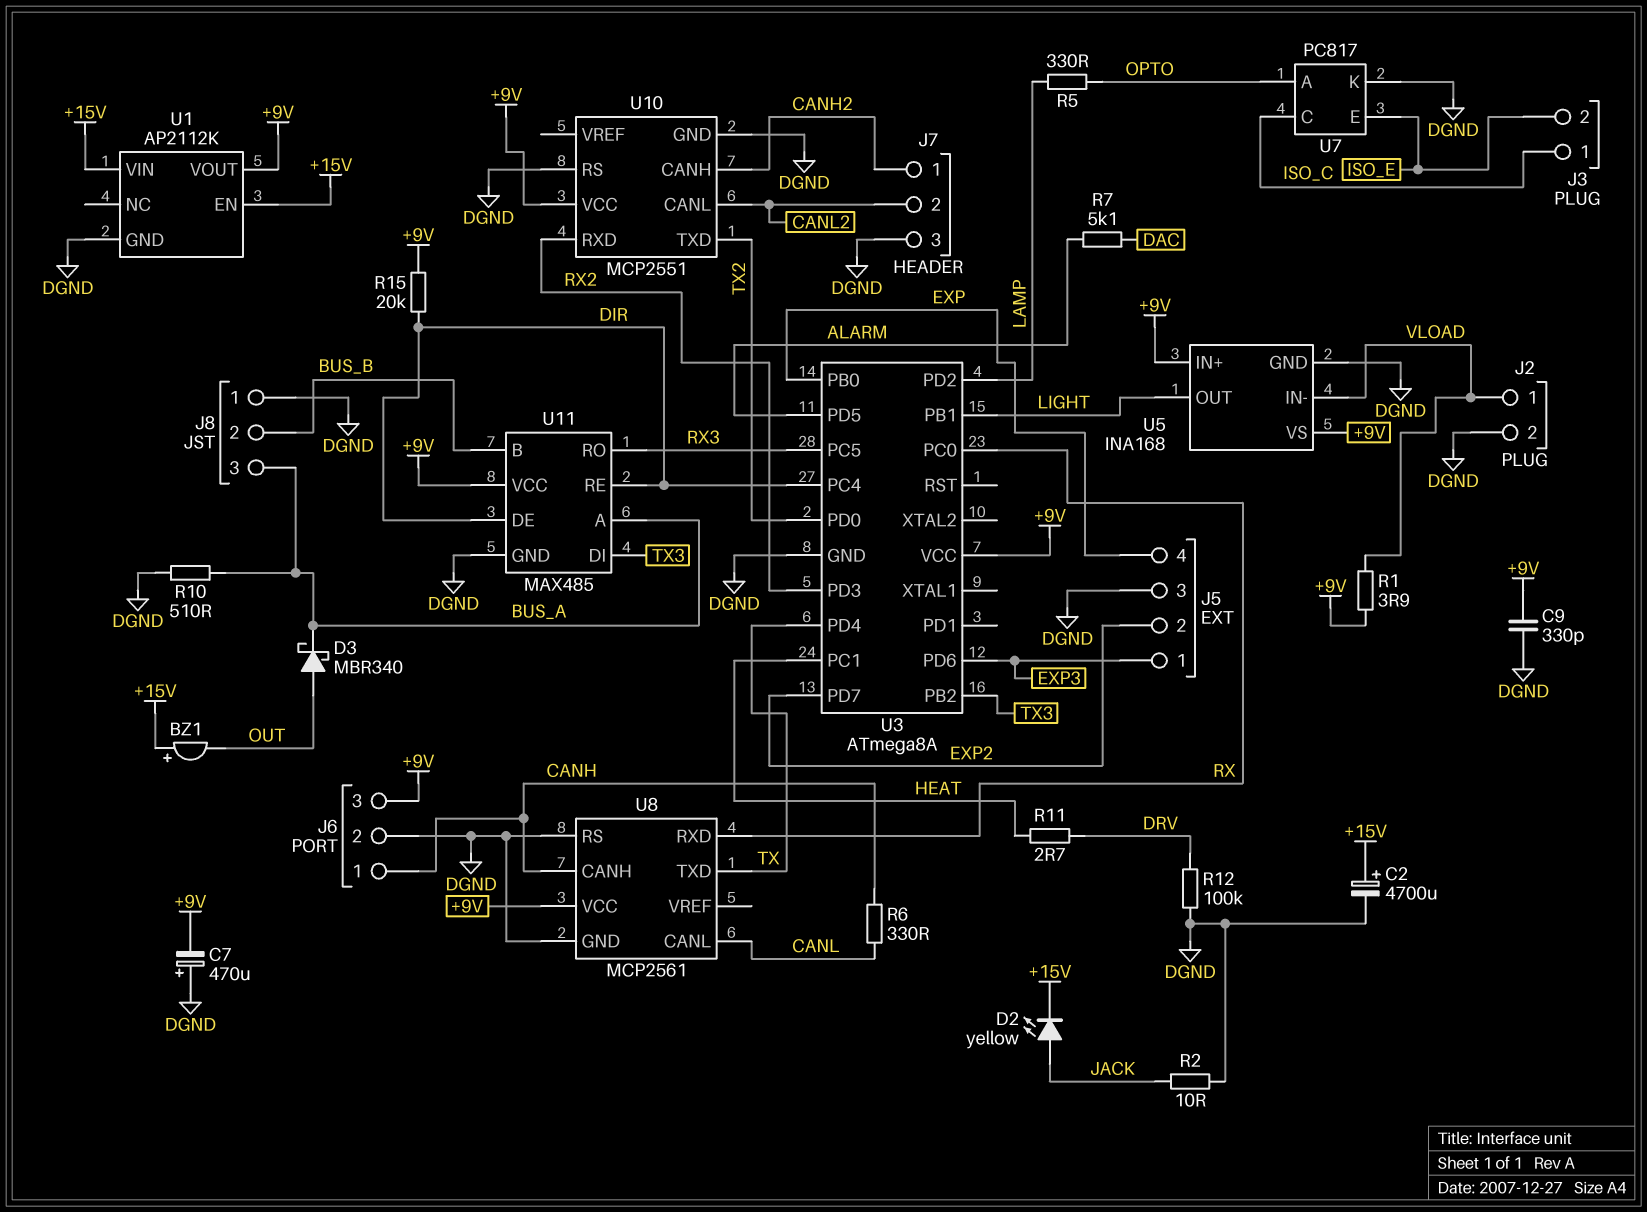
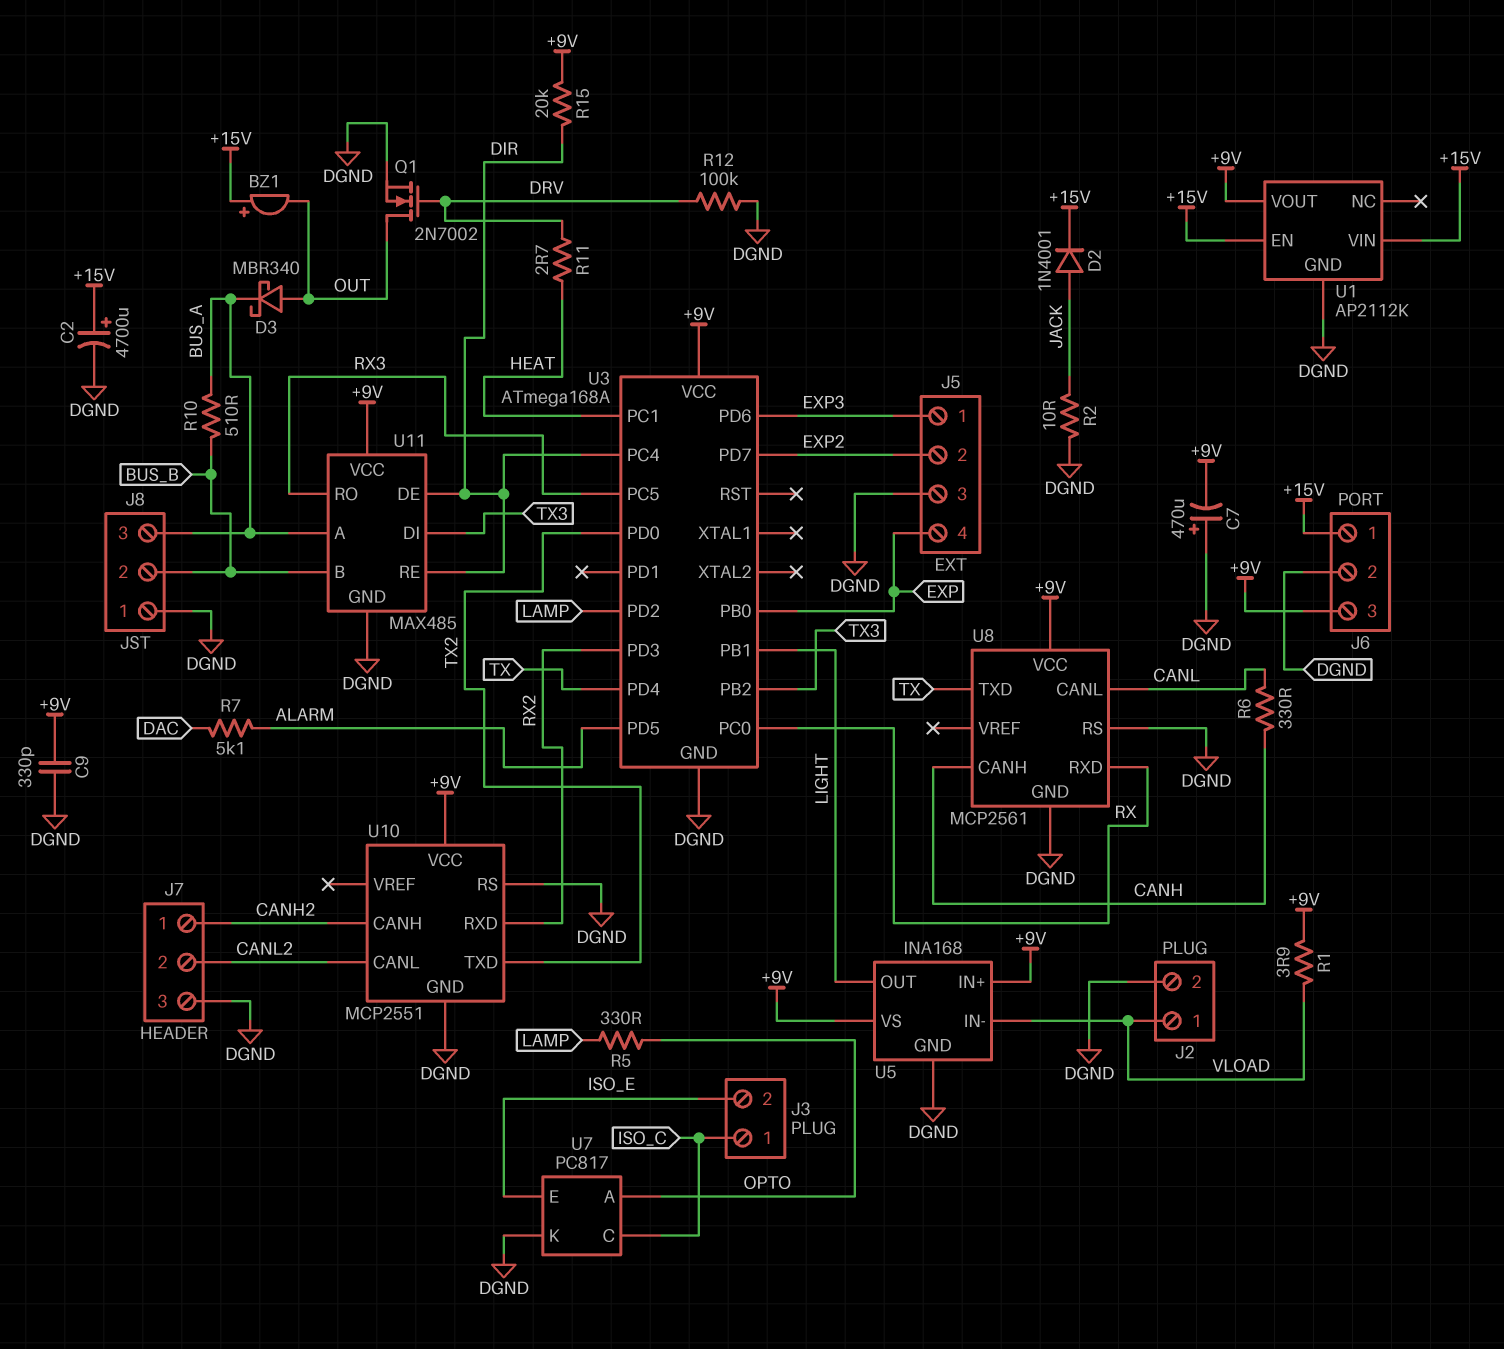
D2: LED yellow (A JACK, K +15V) -> diode 1N4001 (A JACK, K +15V)
J6 pin 1: CANH -> +15V
Q1: none -> NMOS 2N7002 (G DRV, D OUT, S DGND)
R10: 510 (BUS_A, DGND) -> 510 (BUS_A, BUS_B)
U3: ATmega8A -> ATmega168A

